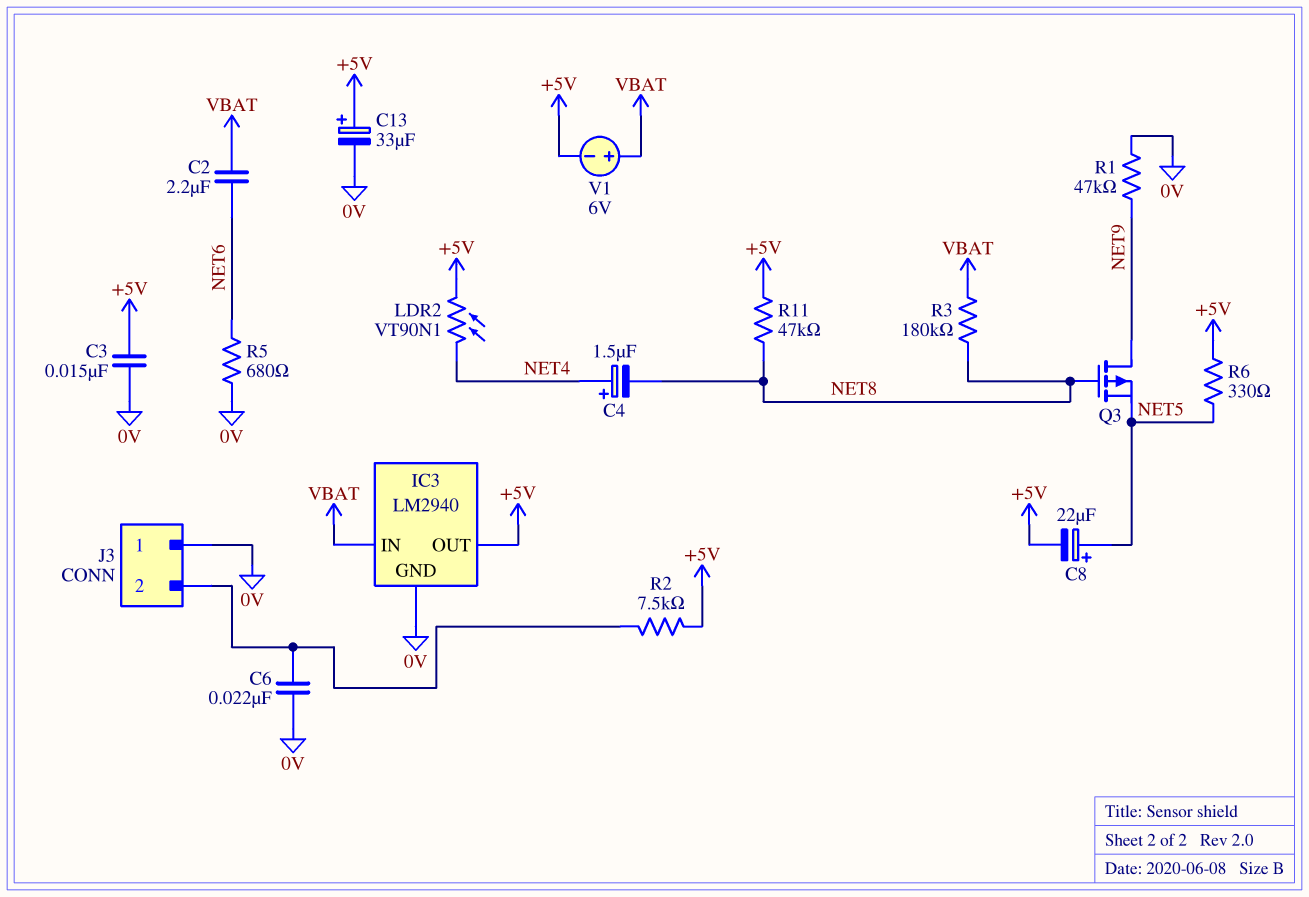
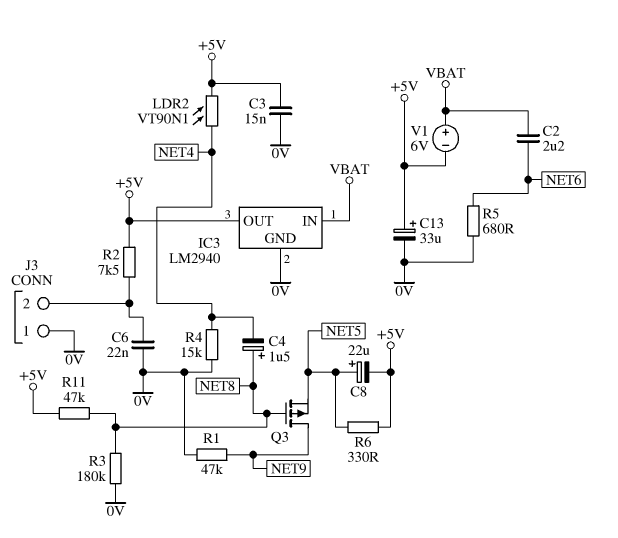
C4: 1.5uF (plus NET4, minus NET8) -> 1.5uF (plus NET8, minus NET4)
R3: 180k (NET8, VBAT) -> 180k (0V, NET8)
R4: none -> 15k (0V, NET4)

